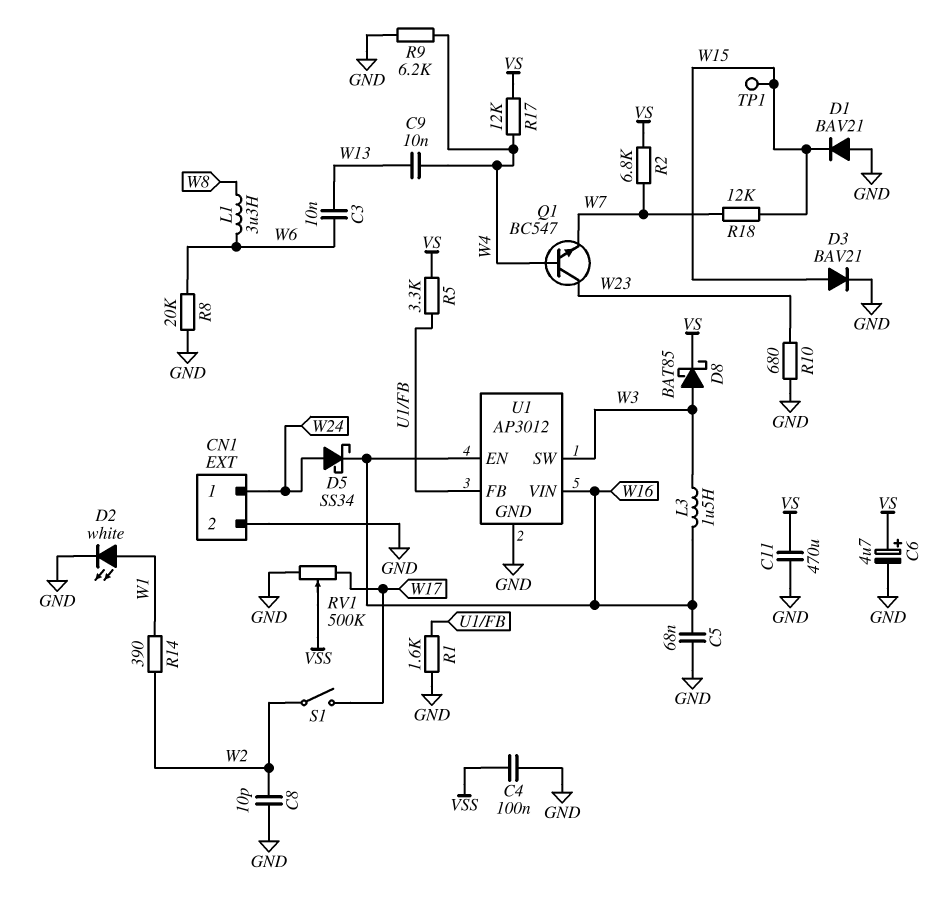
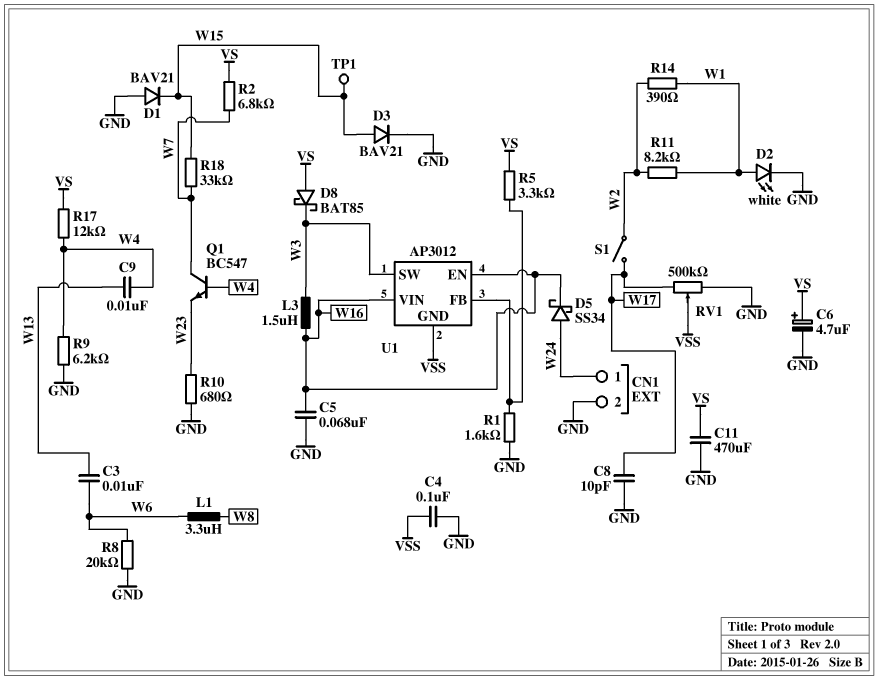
C8: 10pF (GND, W2) -> 10pF (GND, W17)
D8: schottky BAT85 (A W3, K VS) -> schottky BAT85 (A VS, K W3)
Q1: NPN BC547 (B W4, C W23, E W7) -> NPN BC547 (B W4, C W7, E W23)
R11: none -> 8.2k (W1, W2)
R18: 12k (W7, W15) -> 33k (W7, W15)
U1 pin GND: GND -> VSS

